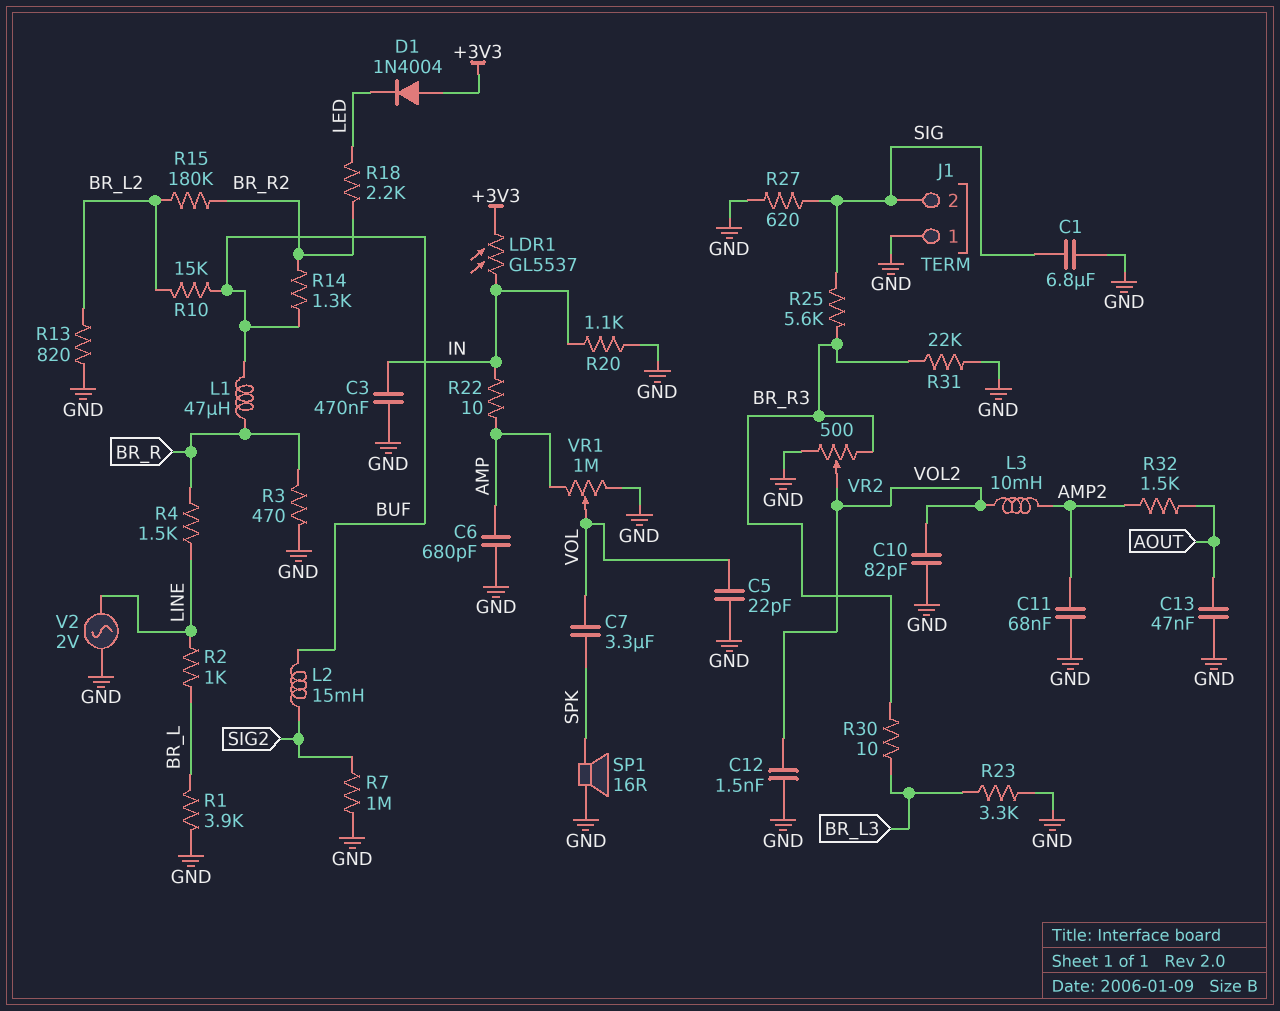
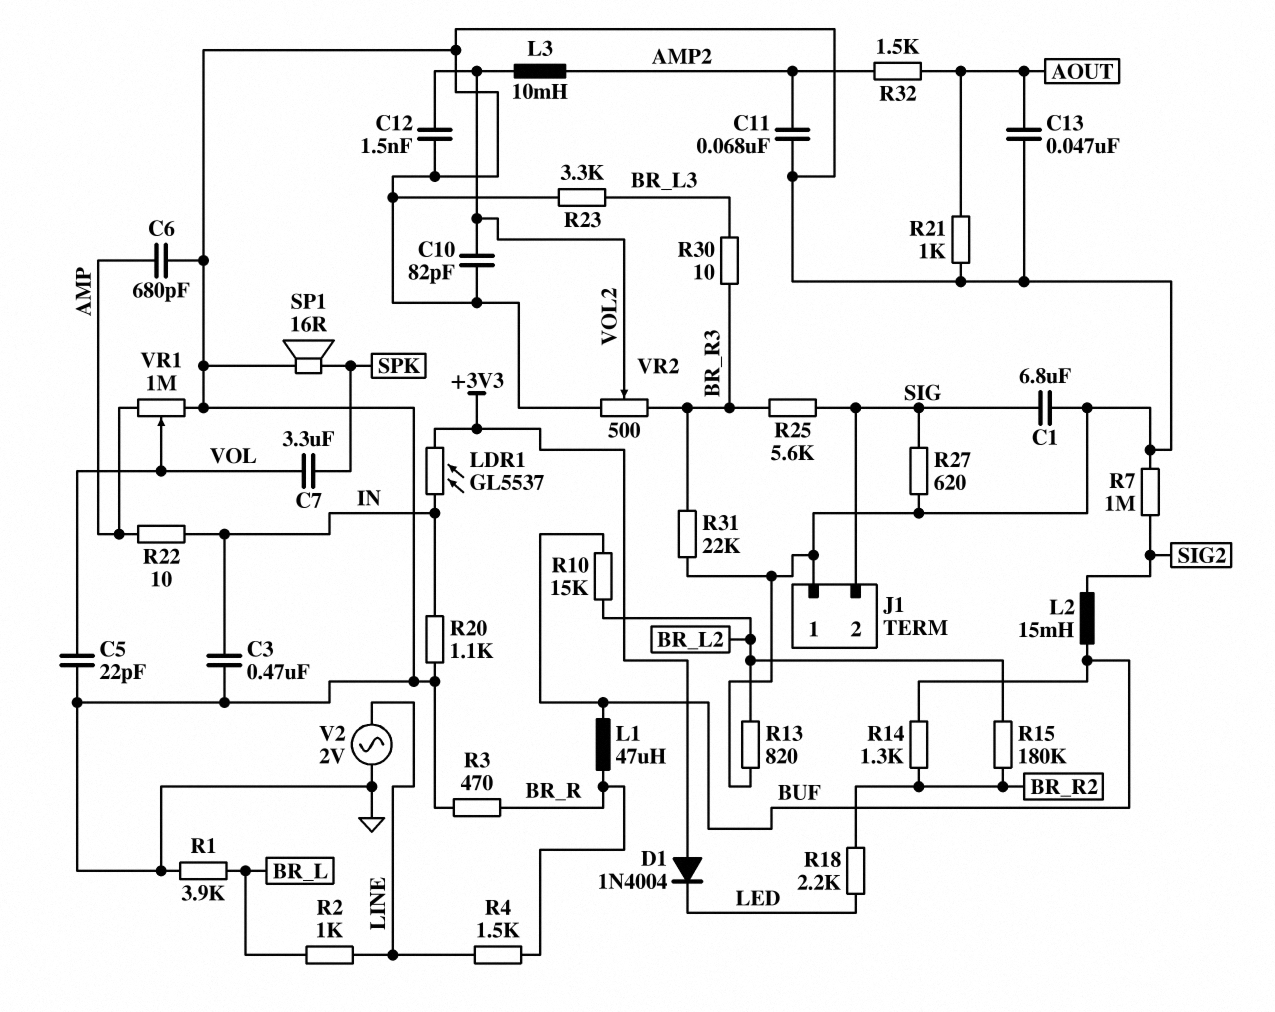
R21: none -> 1k (AOUT, GND)

